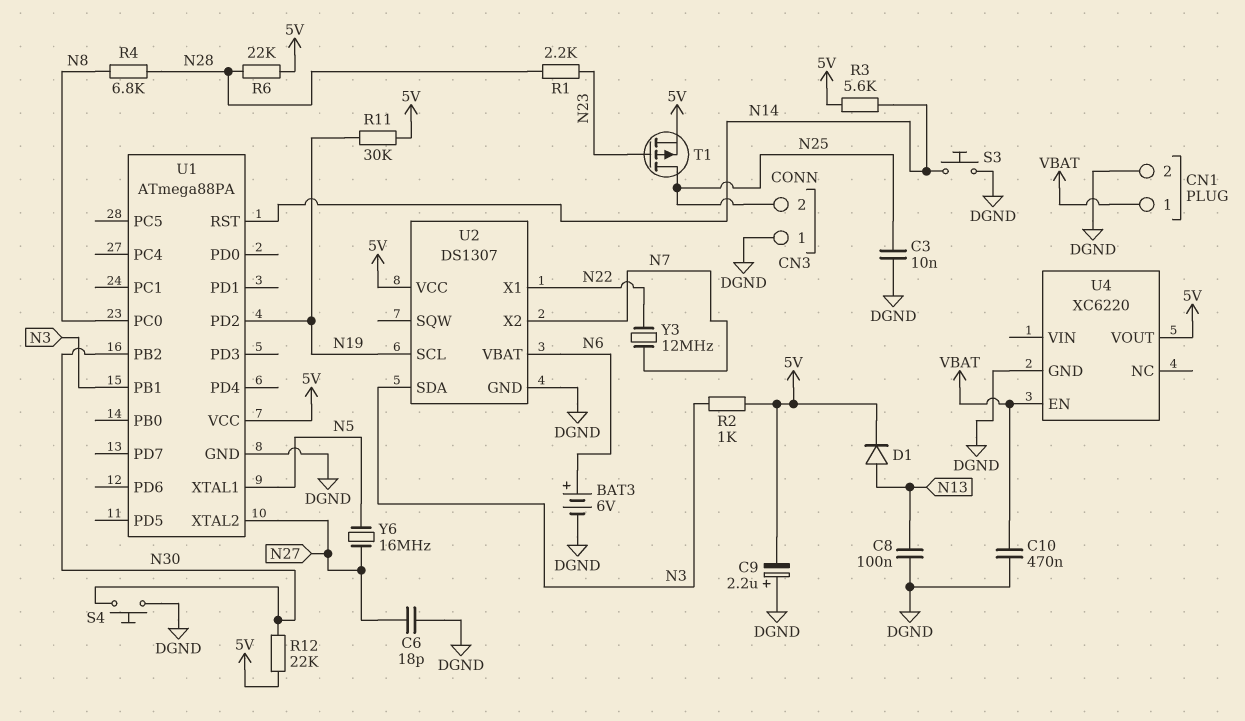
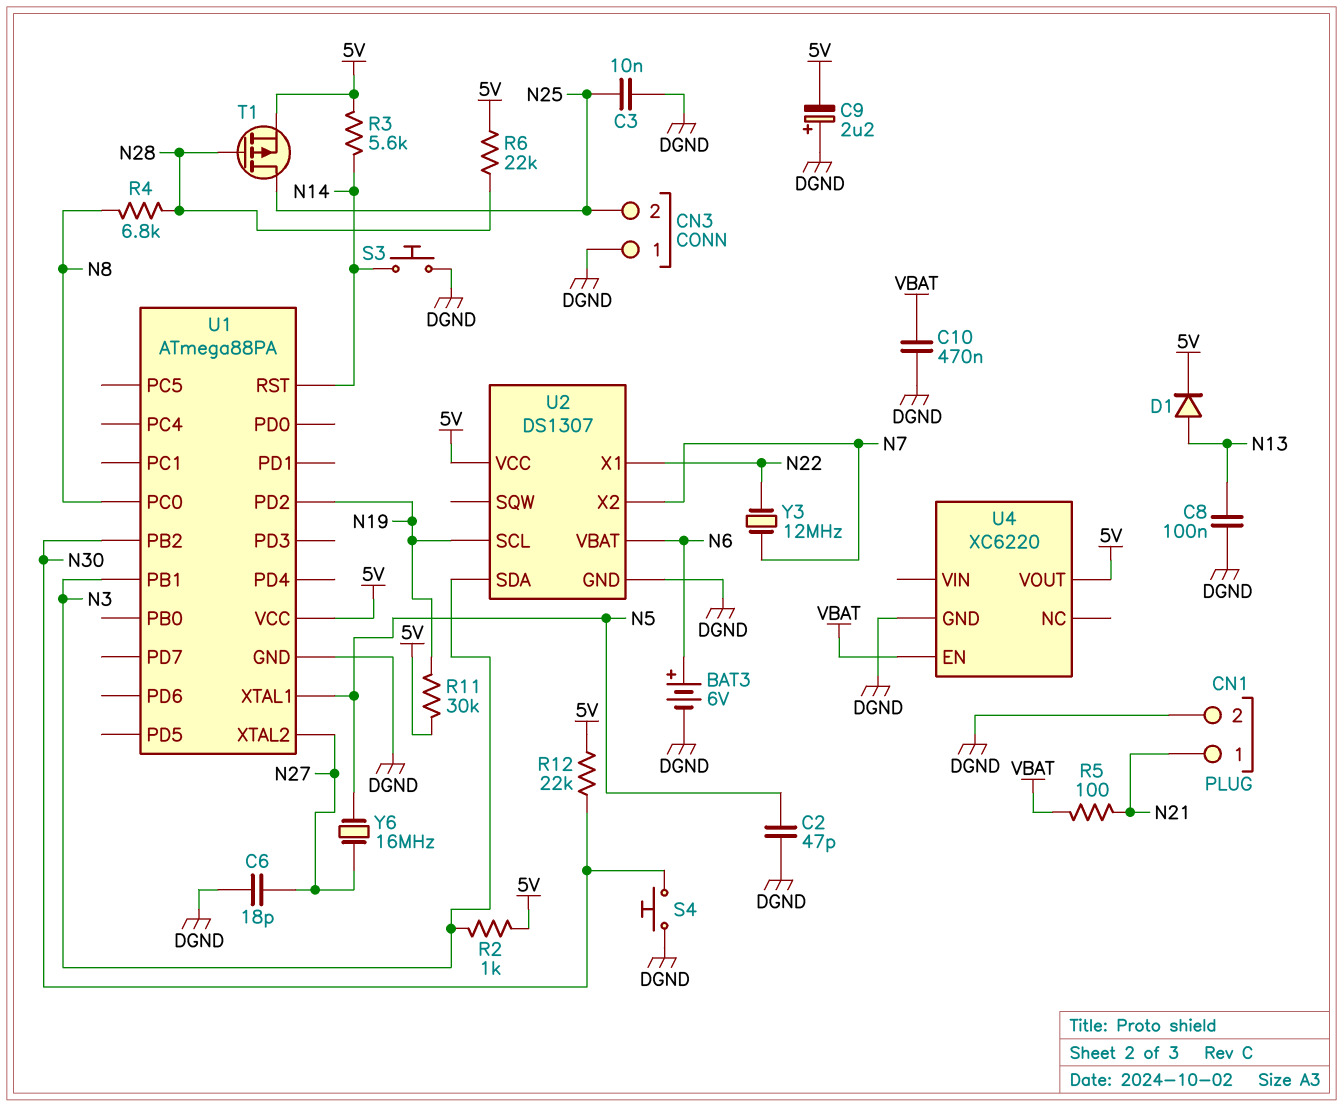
C2: none -> 47pF (DGND, N5)
CN1 pin 1: VBAT -> N21
R1: 2.2k (N23, N28) -> none
R5: none -> 100 (N21, VBAT)
T1: PMOS (G N23, D N25, S 5V) -> PMOS (G N28, D N25, S 5V)

